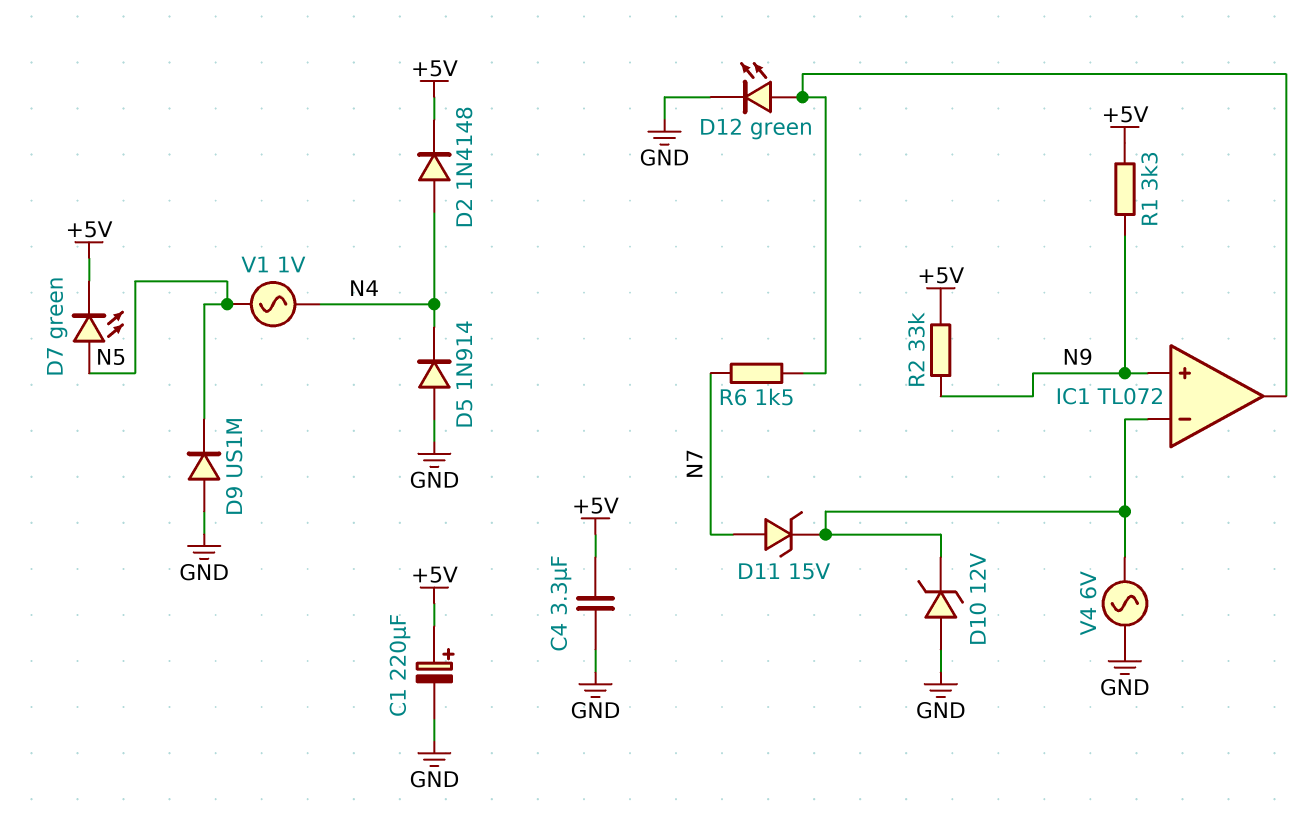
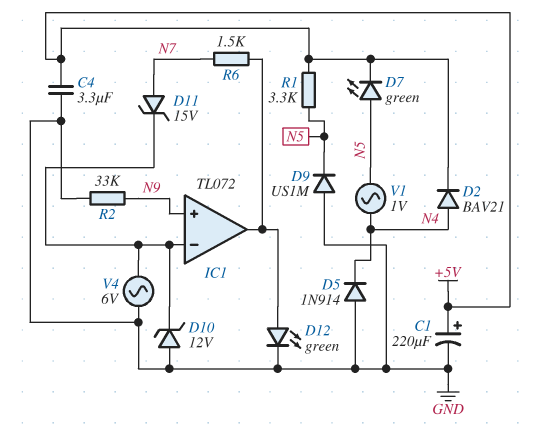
D2: diode 1N4148 (A N4, K +5V) -> diode BAV21 (A N4, K +5V)
R1: 3.3k (+5V, N9) -> 3.3k (+5V, N5)
R2: 33k (+5V, N9) -> 33k (GND, N9)

